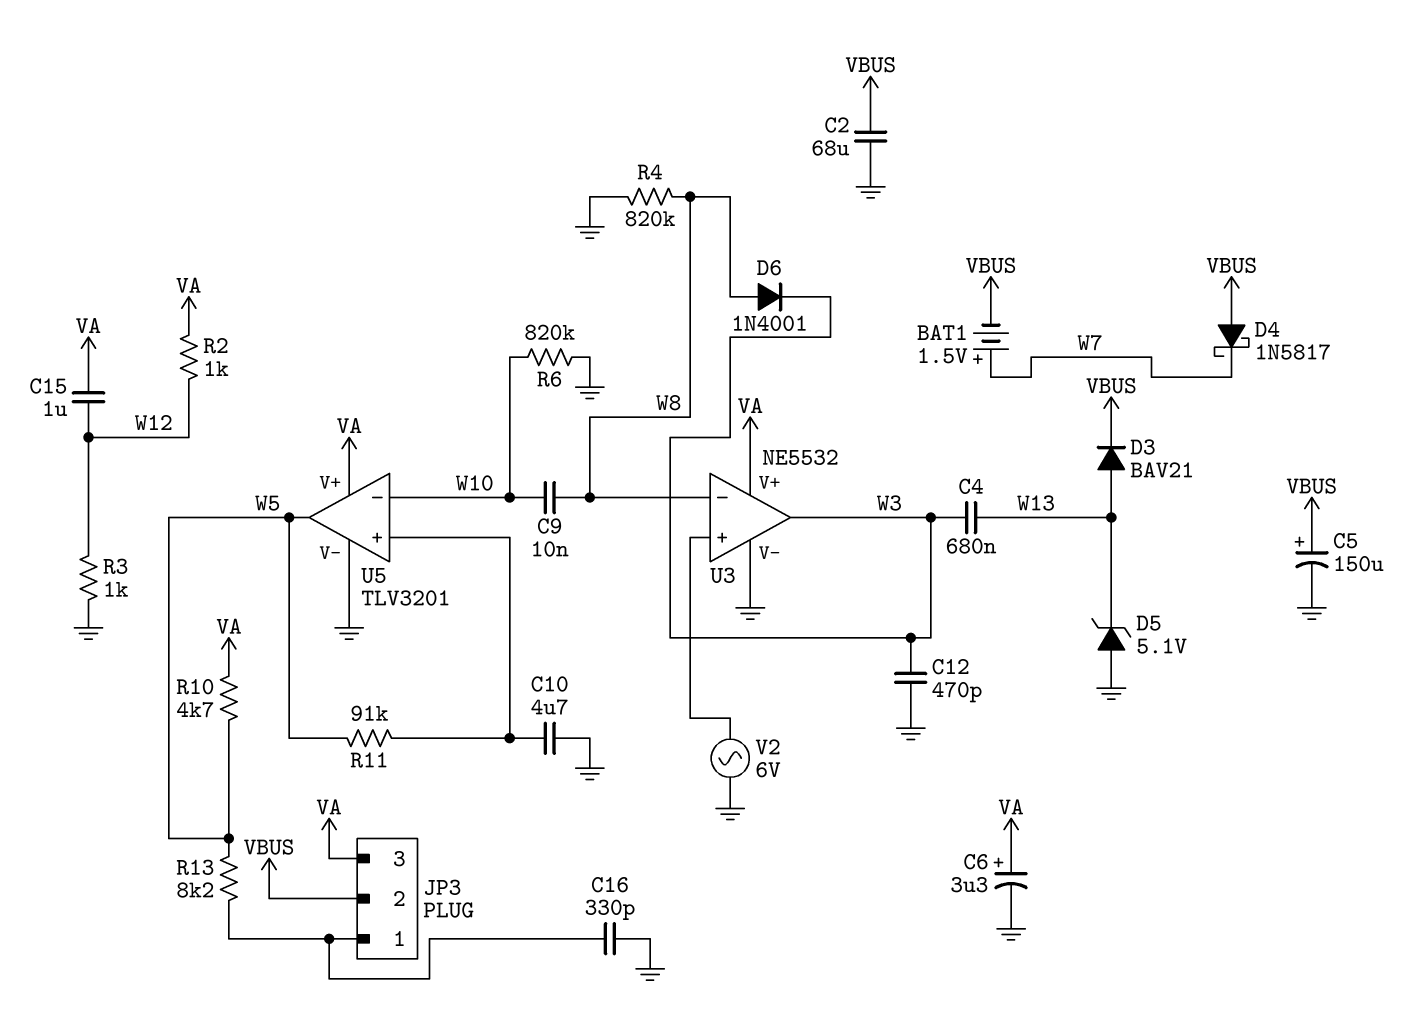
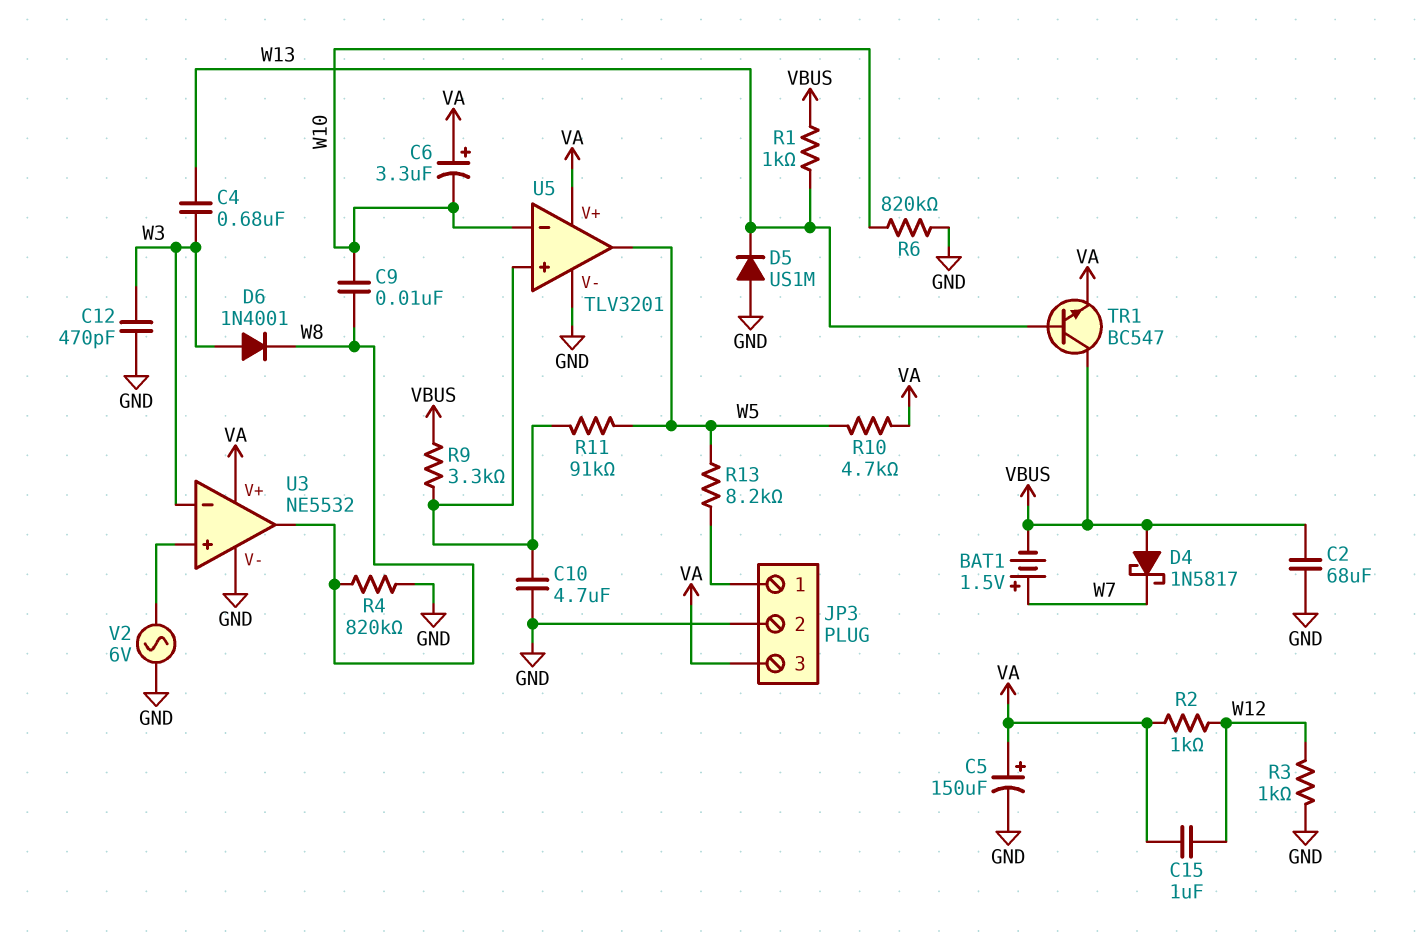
C5: 150uF (plus VBUS, minus GND) -> 150uF (plus VA, minus GND)
C6: 3.3uF (plus VA, minus GND) -> 3.3uF (plus VA, minus W10)
C16: 330pF (GND, JP3/1) -> none
D3: diode BAV21 (A W13, K VBUS) -> none
D5: zener 5.1V (A GND, K W13) -> diode US1M (A GND, K W13)
D6: diode 1N4001 (A W8, K W3) -> diode 1N4001 (A W3, K W8)
JP3 pin 2: VBUS -> GND
R1: none -> 1k (VBUS, W13)
R9: none -> 3.3k (U5/in+, VBUS)
TR1: none -> NPN BC547 (B W13, C VBUS, E VA)
U3 pin in-: W8 -> W3
U3 pin out: W3 -> W8

